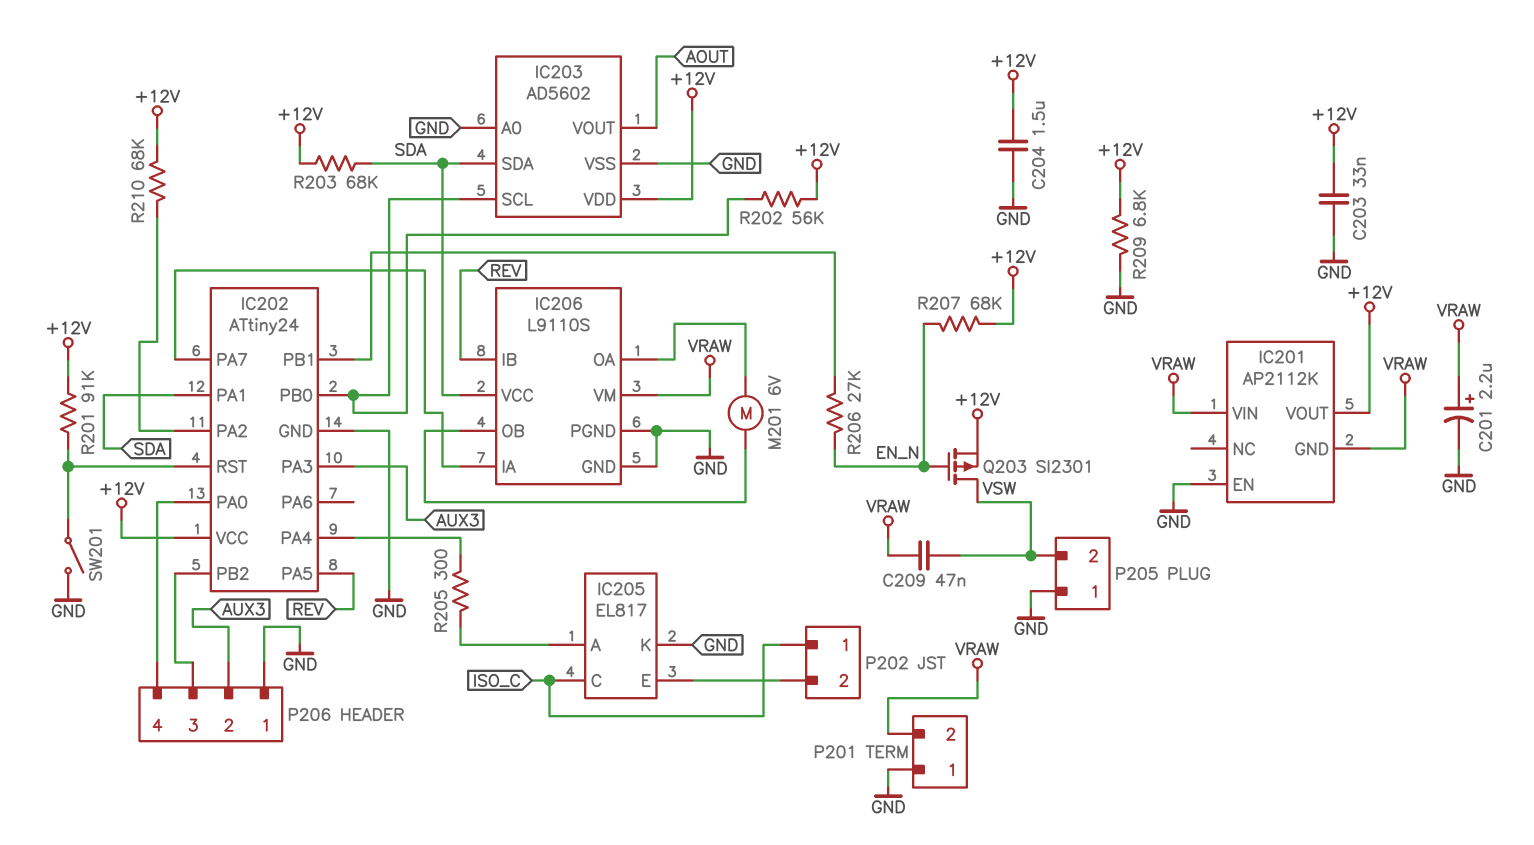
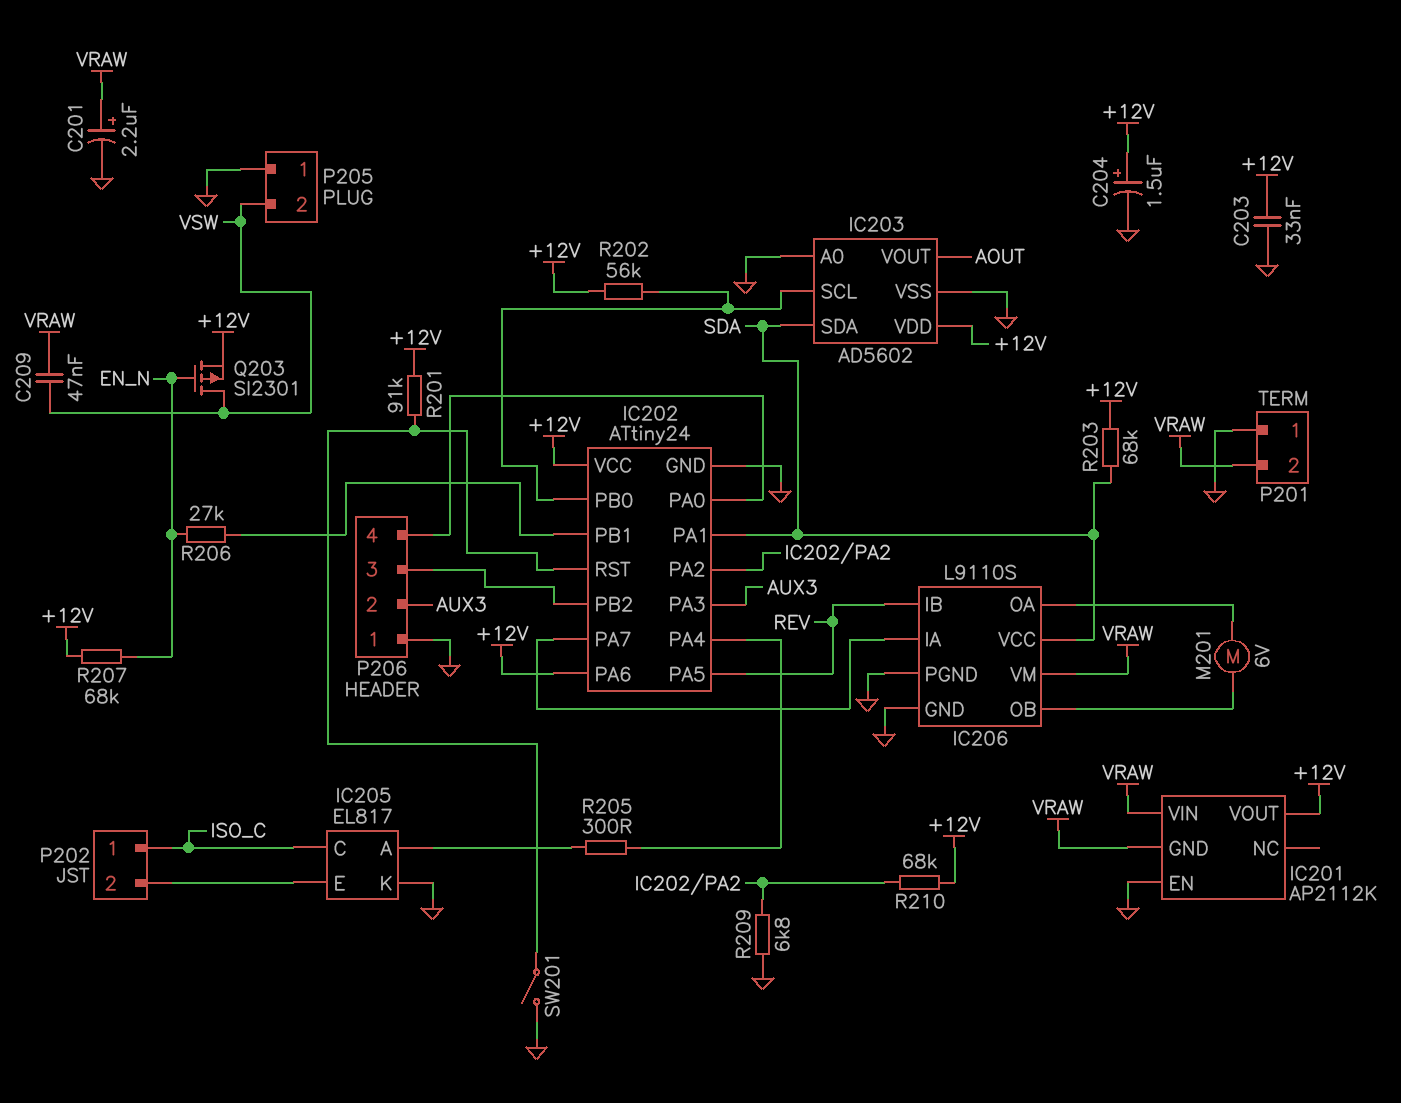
C204: 1.5uF (+12V, GND) -> 1.5uF (plus +12V, minus GND)
IC202 pin PA6: none -> +12V
R209: 6.8k (+12V, GND) -> 6.8k (GND, IC202/PA2)

